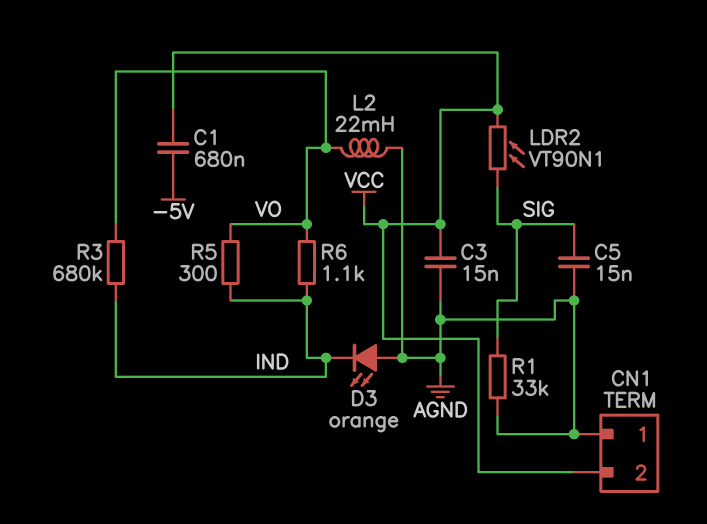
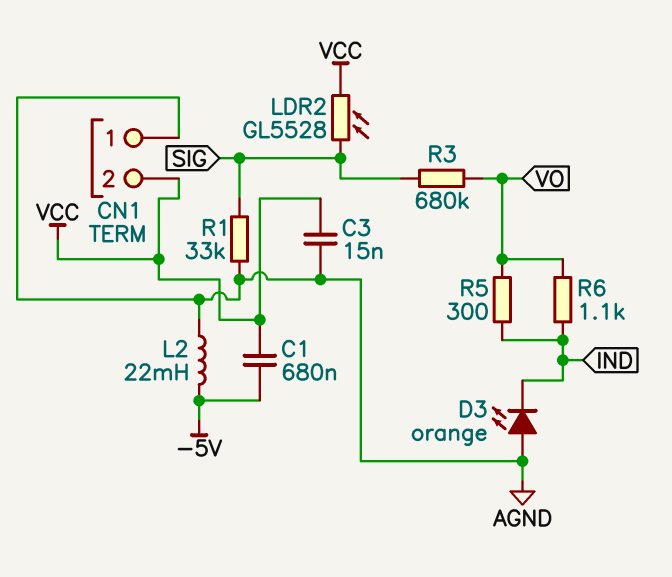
C5: 15nF (AGND, SIG) -> none
L2: 22mH (AGND, VO) -> 22mH (-5V, AGND)
LDR2: VT90N1 (SIG, VCC) -> GL5528 (SIG, VCC)
R3: 680k (IND, VO) -> 680k (SIG, VO)

